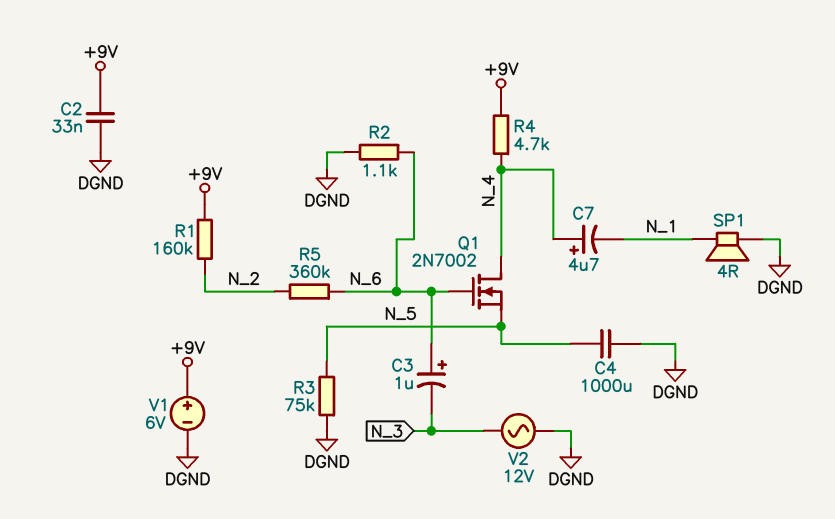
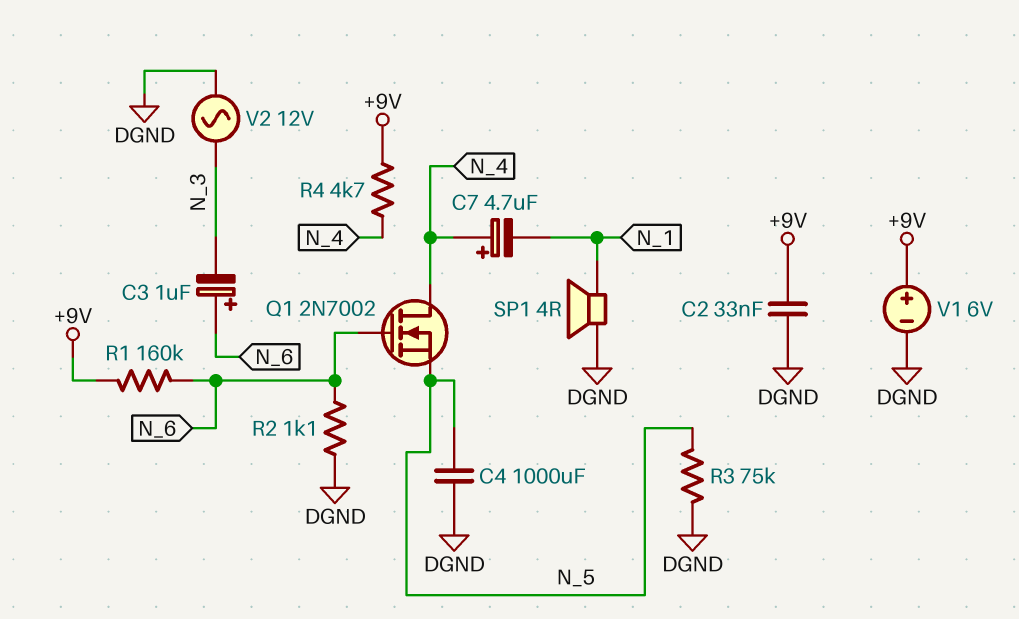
R1: 160k (+9V, N_2) -> 160k (+9V, N_6)
R5: 360k (N_2, N_6) -> none

